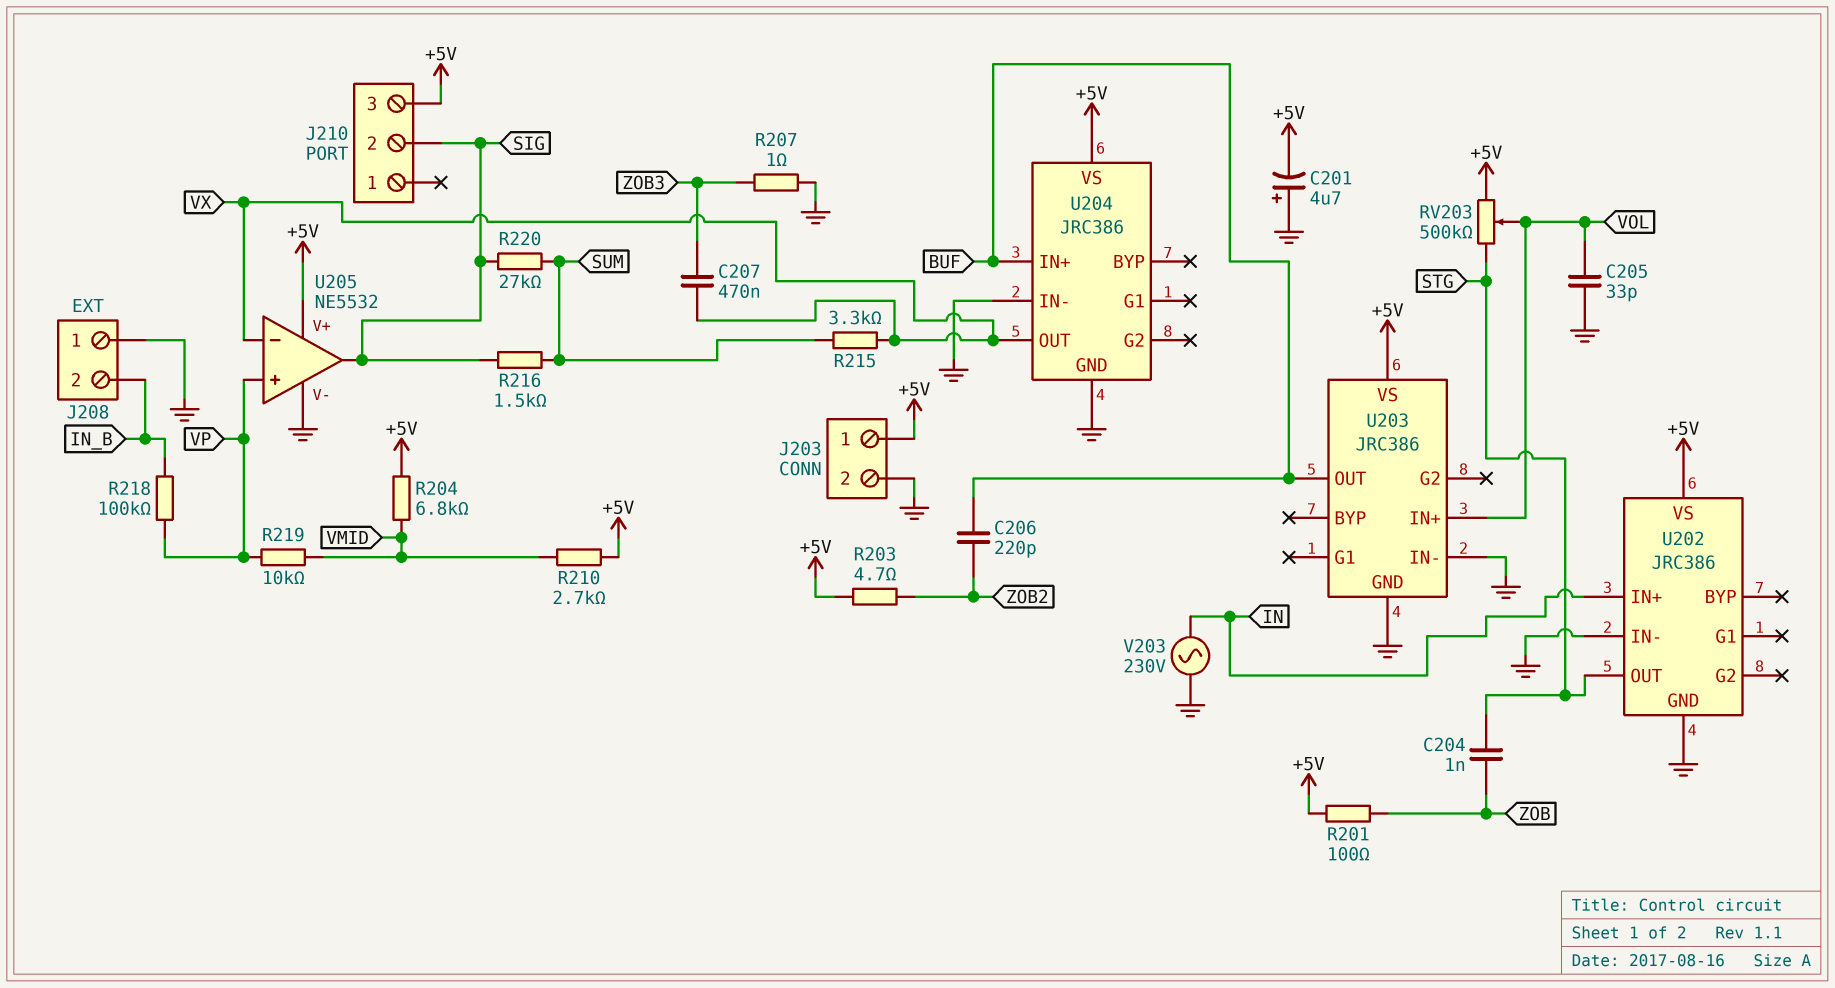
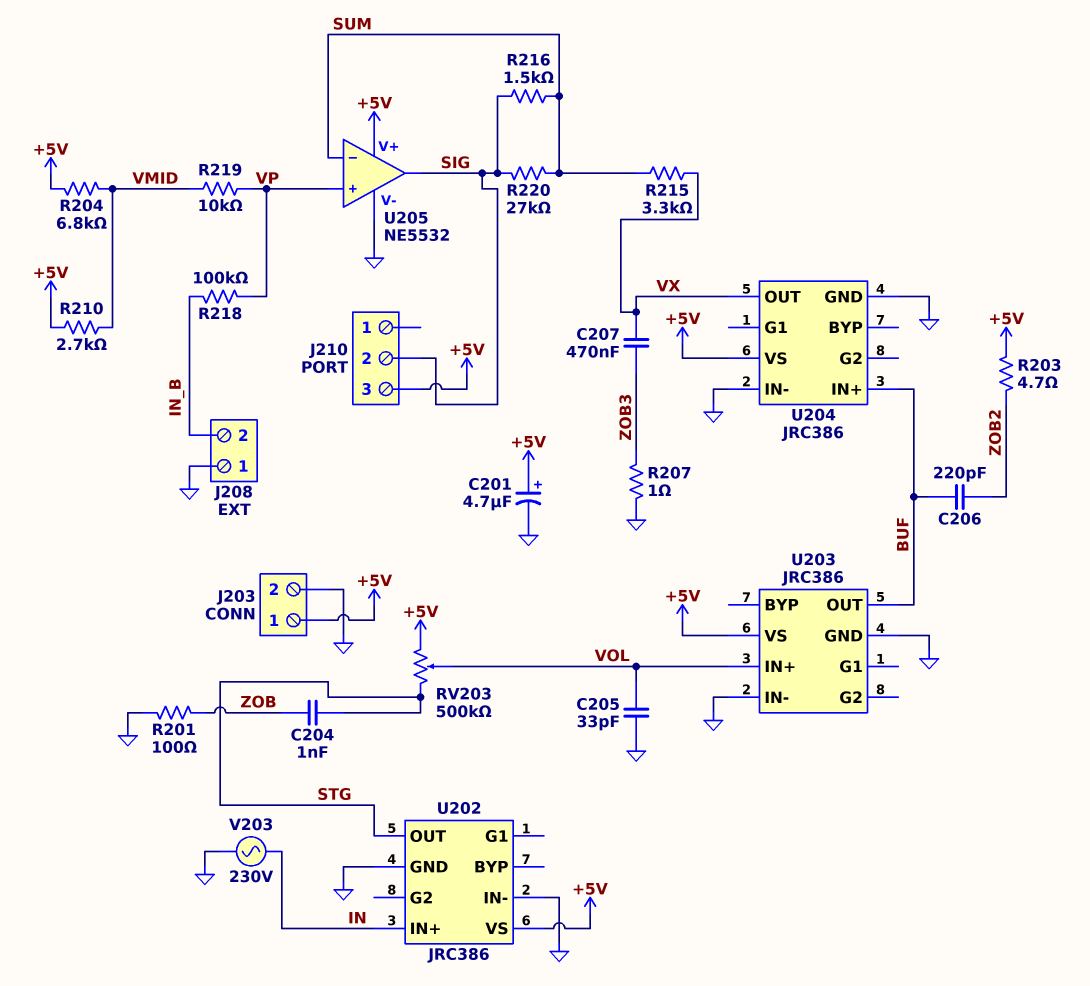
C201: 4.7uF (plus GND, minus +5V) -> 4.7uF (plus +5V, minus GND)
R201: 100 (+5V, ZOB) -> 100 (GND, ZOB)
U205 pin in-: VX -> SUM

